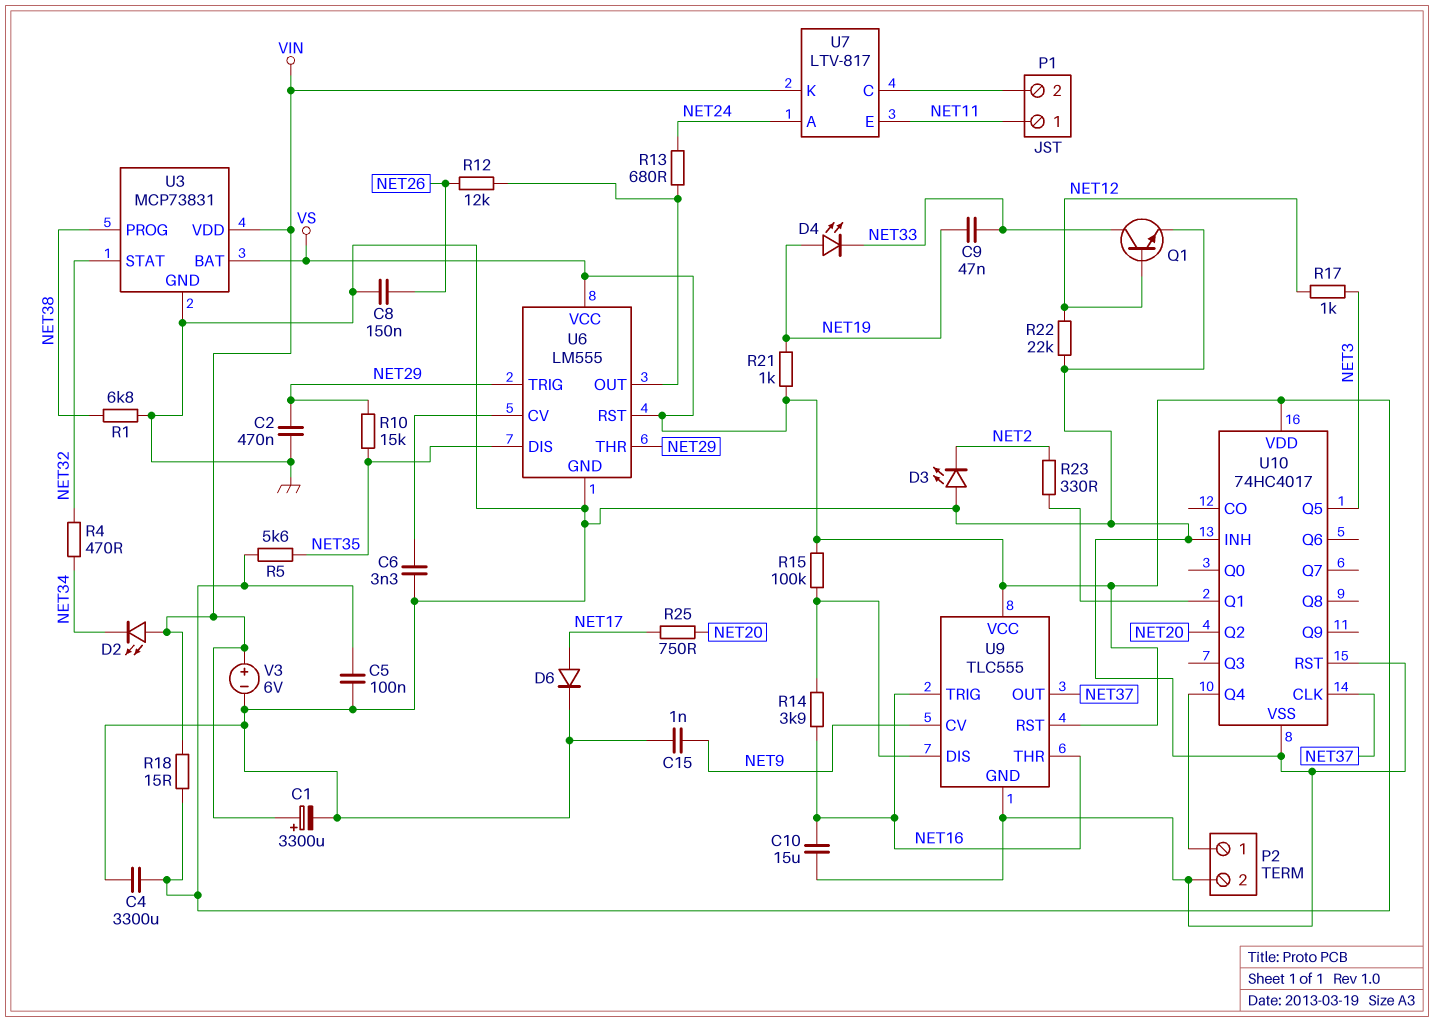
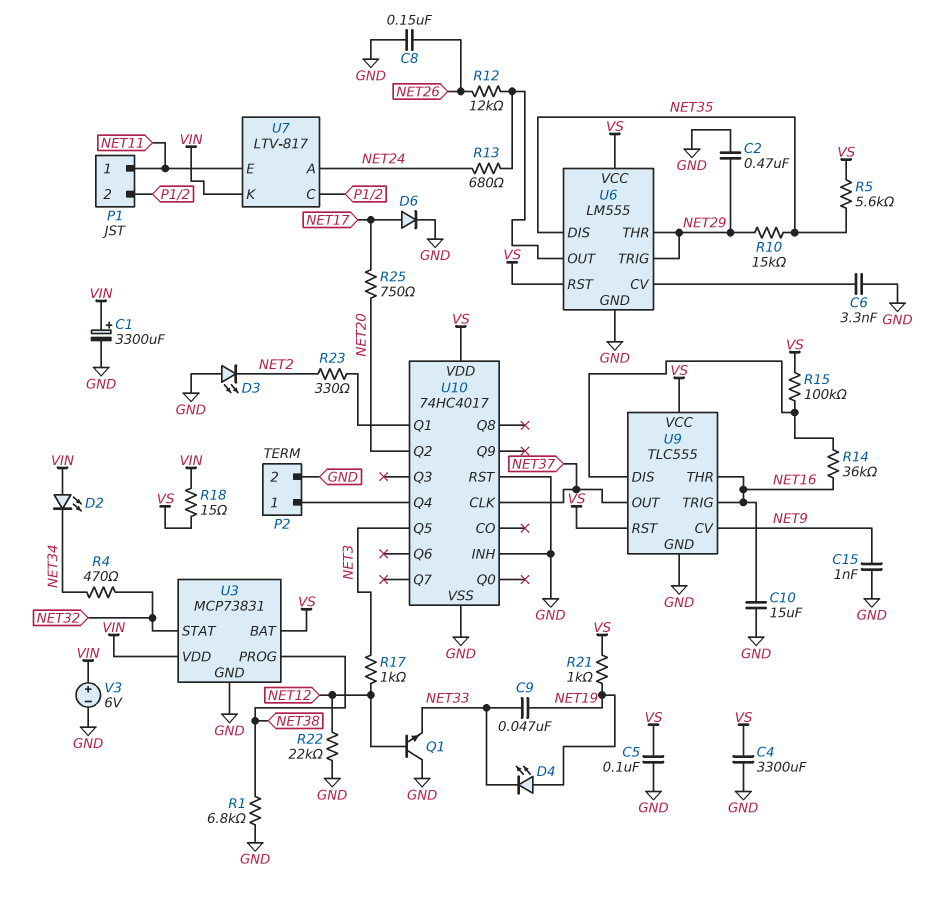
Q1: NPN (B NET12, C NET33, E GND) -> NPN (B NET12, C GND, E NET33)
R14: 3.9k (NET16, U9/DIS) -> 36k (NET16, U9/DIS)

